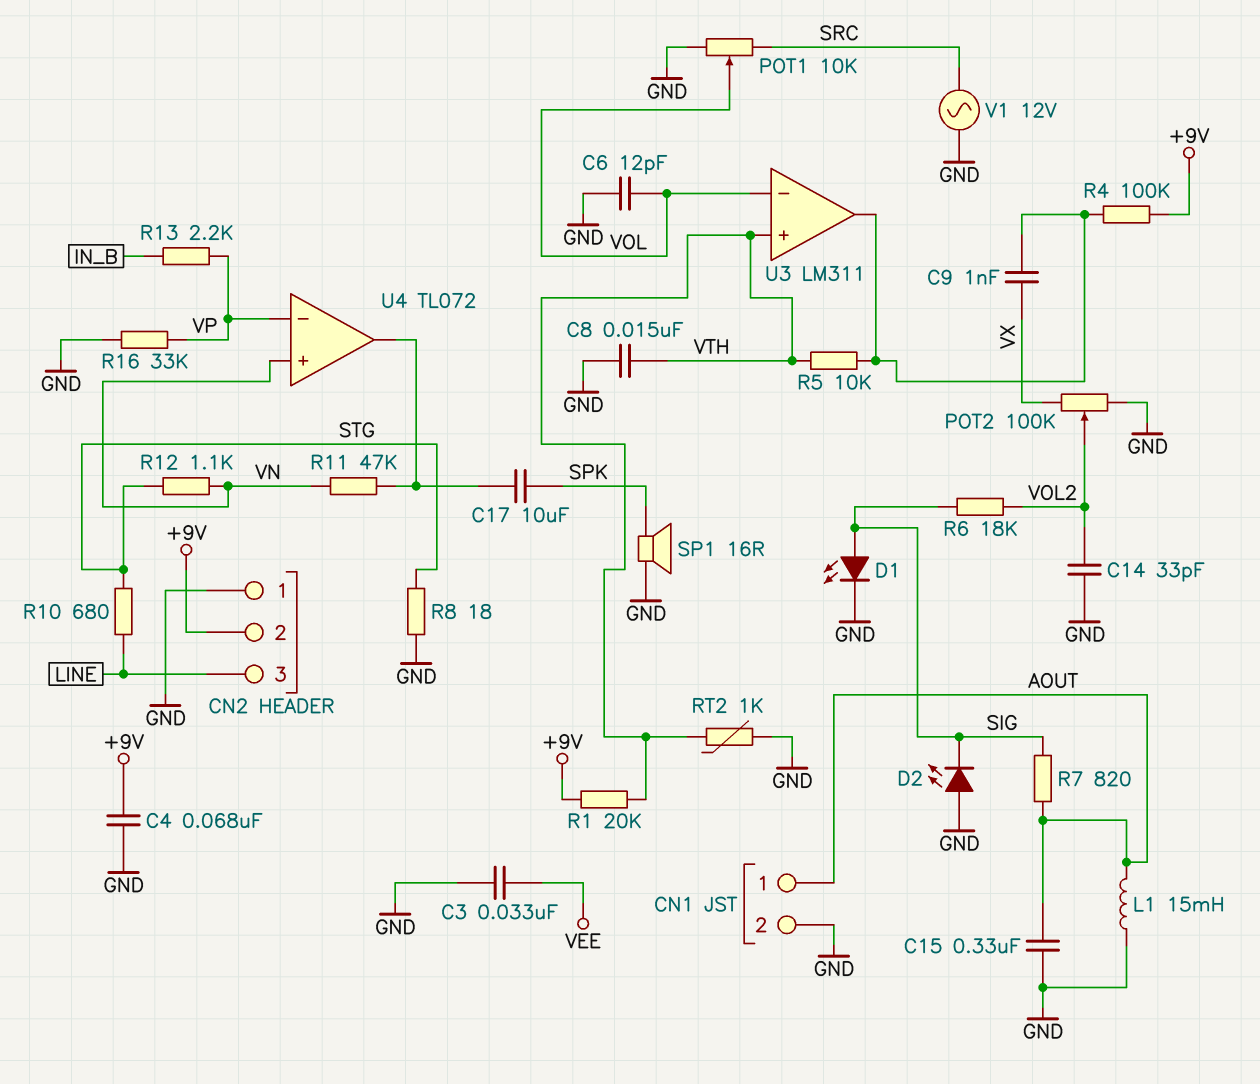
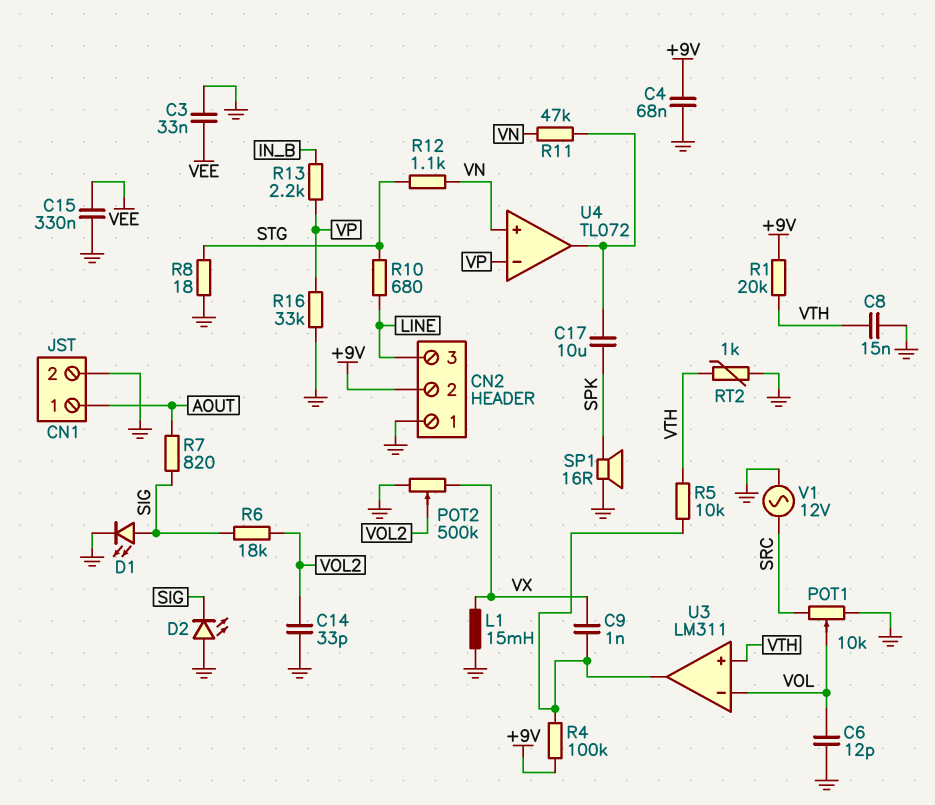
C15: 330nF (AOUT, GND) -> 330nF (GND, VEE)
L1: 15mH (AOUT, GND) -> 15mH (GND, VX)
POT2: 100k (GND, VX, wiper VOL2) -> 500k (GND, VX, wiper VOL2)

